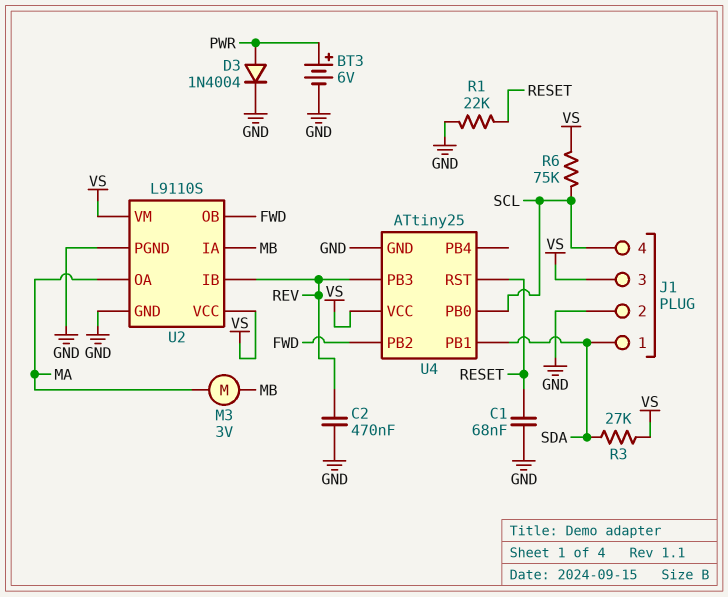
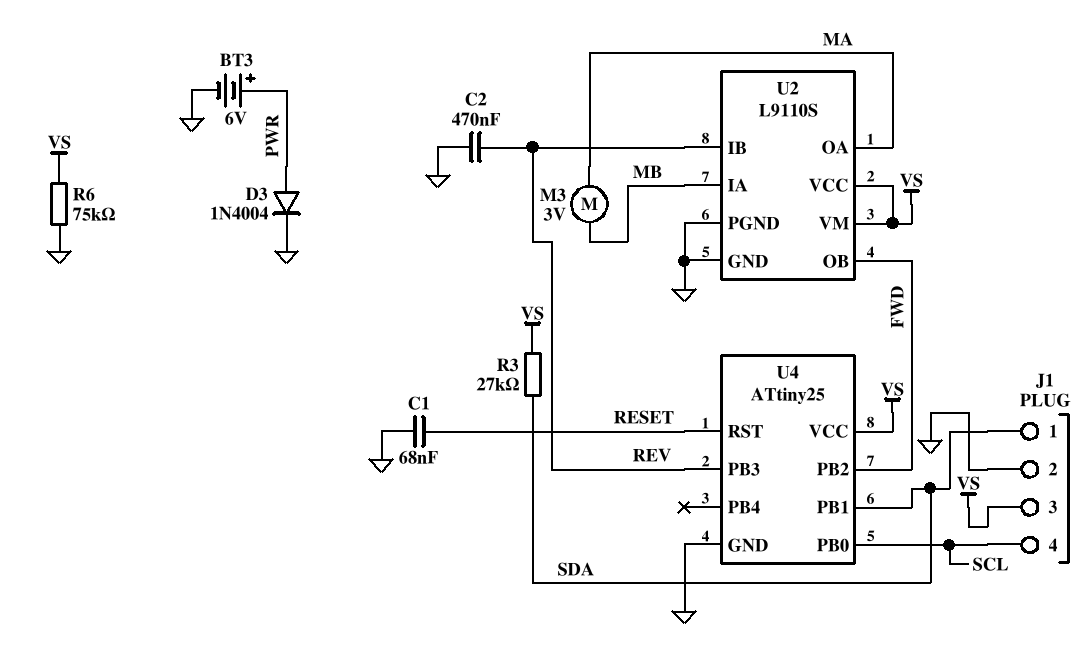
R1: 22k (GND, RESET) -> none
R6: 75k (SCL, VS) -> 75k (GND, VS)

